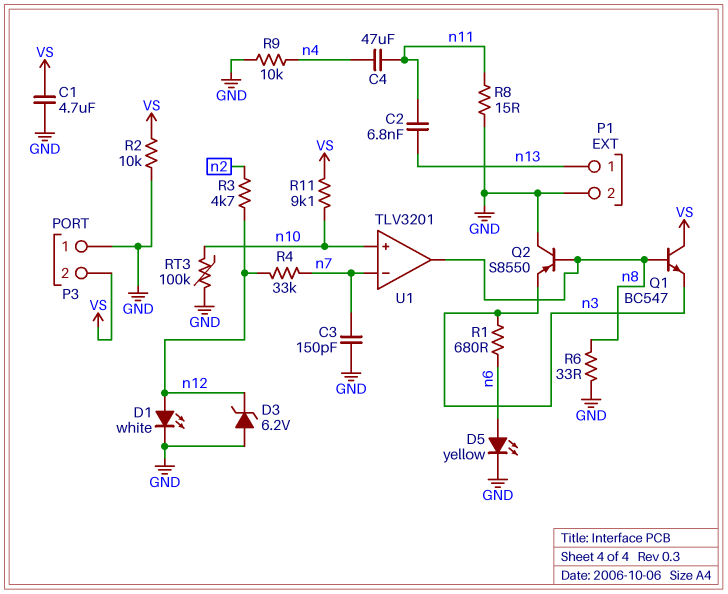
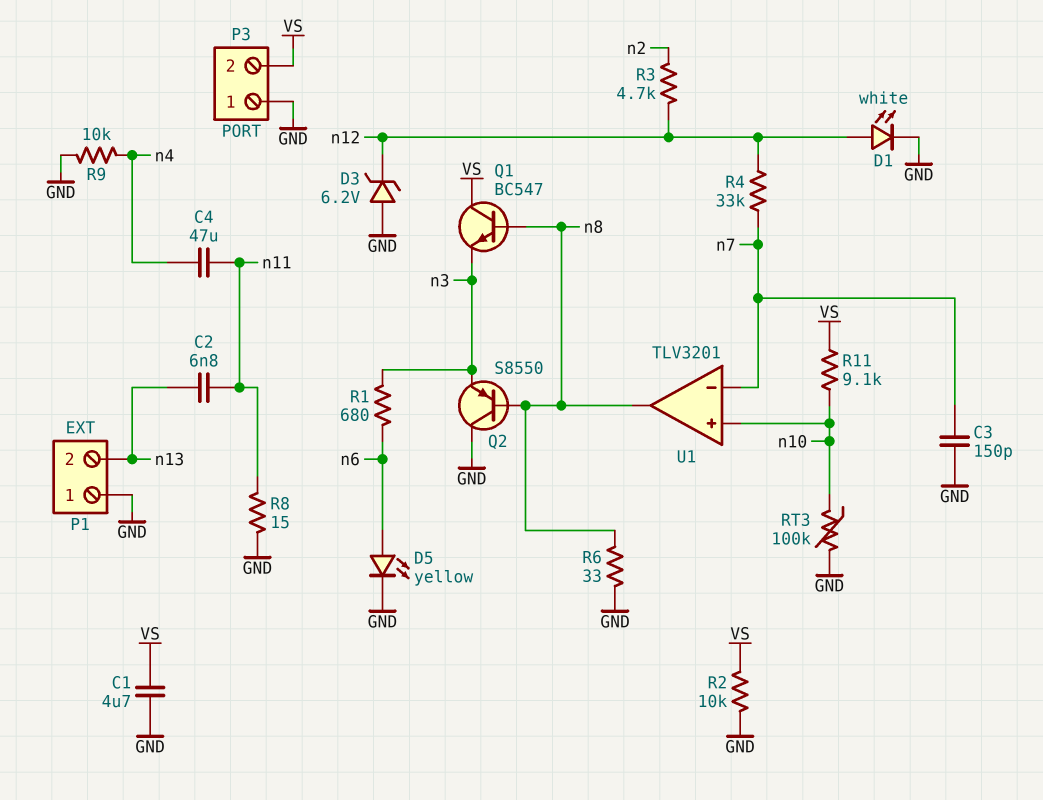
P1 pin 1: n13 -> GND
P1 pin 2: GND -> n13

